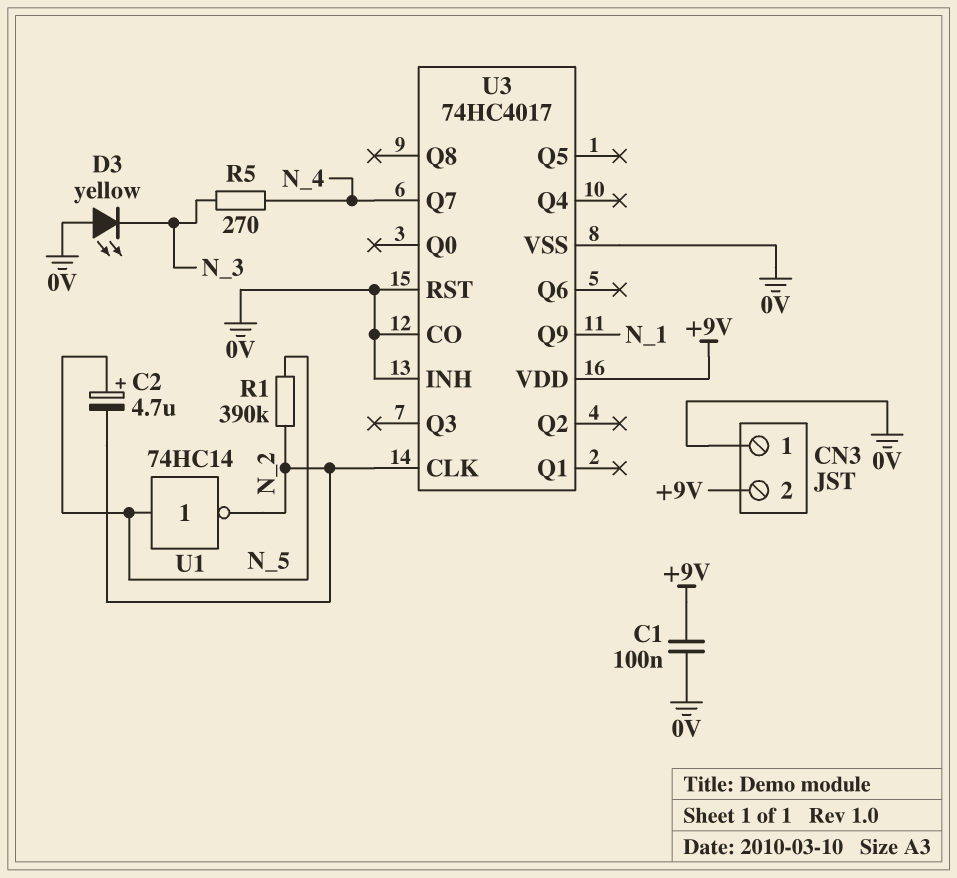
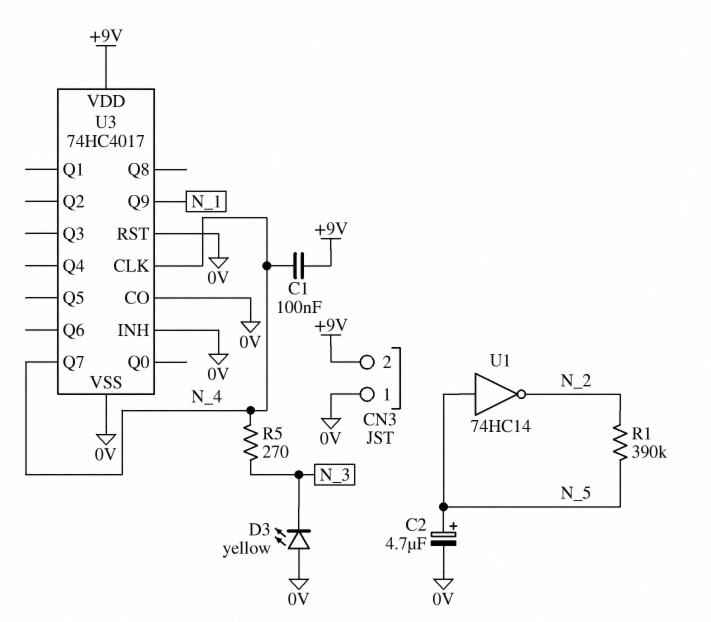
C1: 100nF (+9V, 0V) -> 100nF (+9V, N_4)
C2: 4.7uF (plus N_5, minus N_2) -> 4.7uF (plus N_5, minus 0V)
U3 pin CLK: N_2 -> N_4

